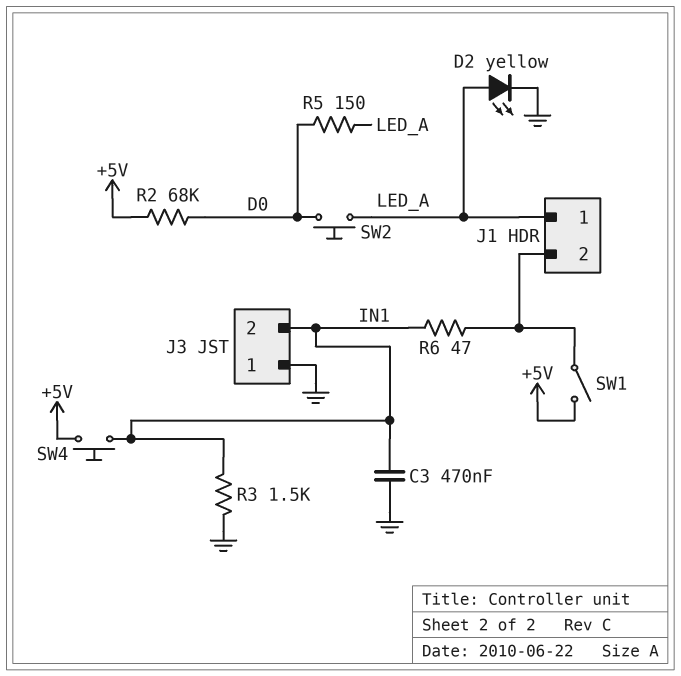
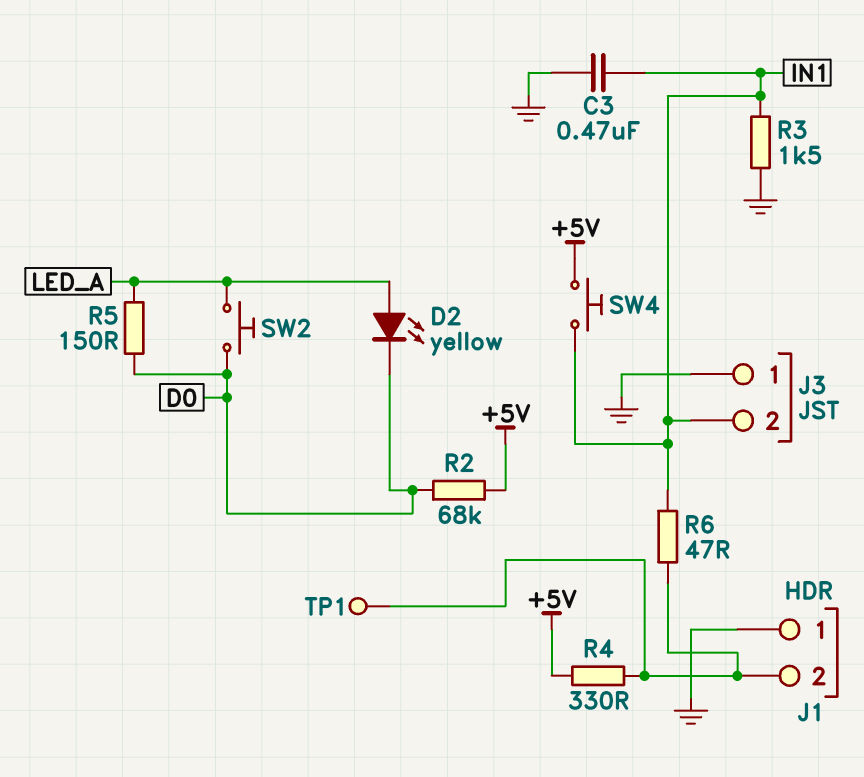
D2: LED yellow (A LED_A, K GND) -> LED yellow (A LED_A, K D0)
J1 pin 1: LED_A -> GND
R4: none -> 330 (+5V, J1/2)
SW1: switch (+5V, J1/2) -> none
TP1: none -> test point (J1/2)

